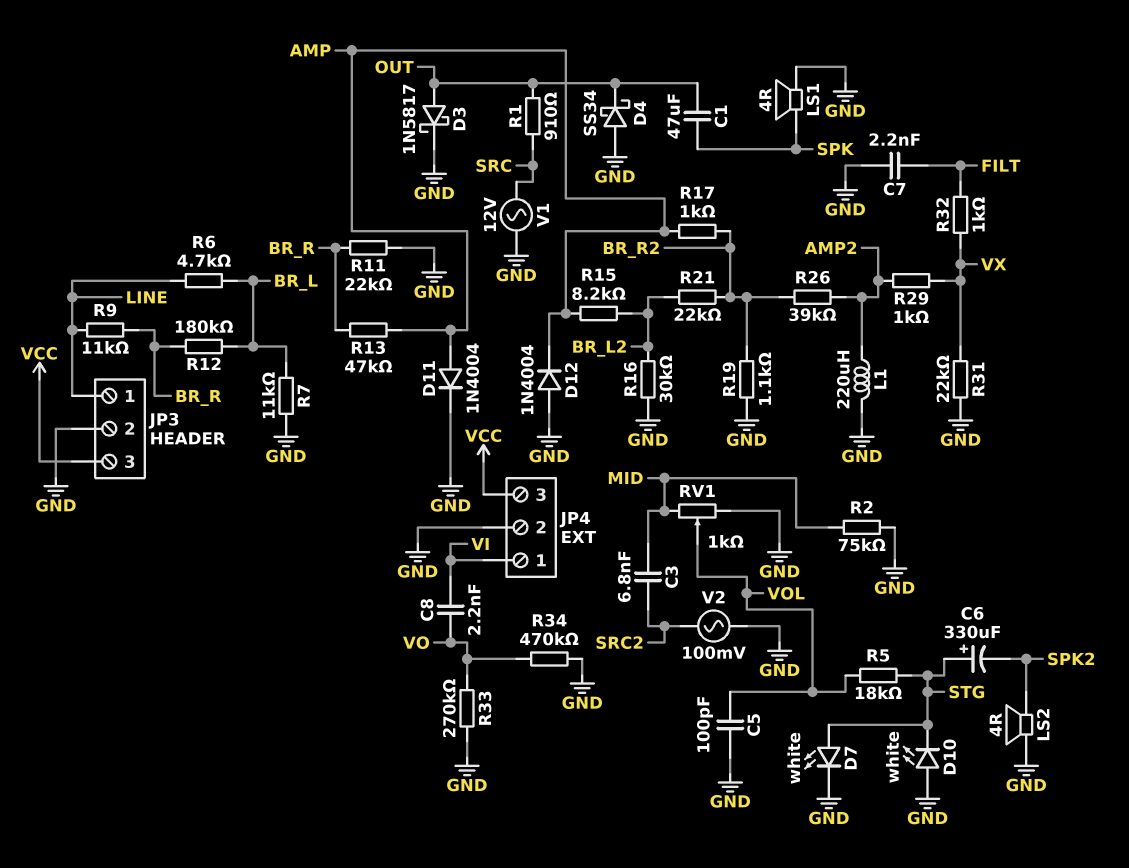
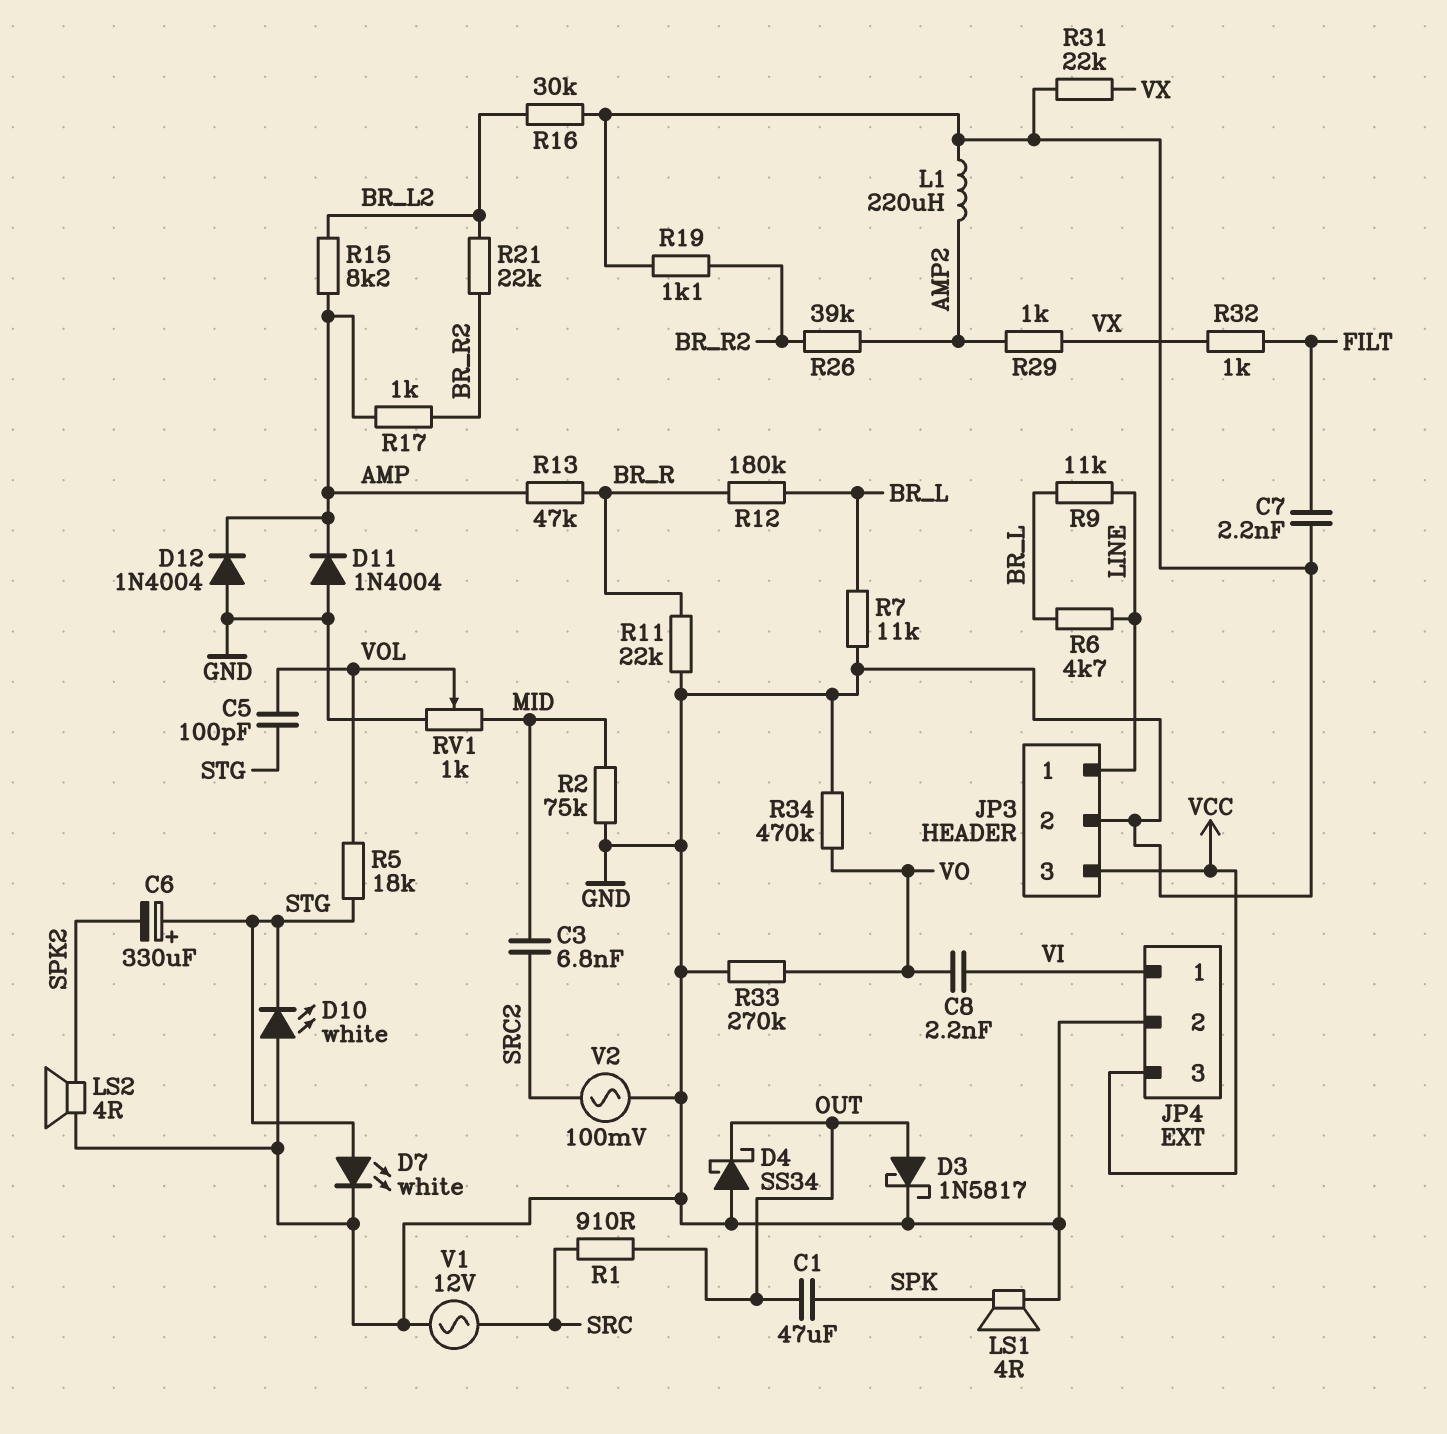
C5: 100pF (GND, VOL) -> 100pF (STG, VOL)
D11: diode 1N4004 (A AMP, K GND) -> diode 1N4004 (A GND, K AMP)
R9: 11k (BR_R, LINE) -> 11k (BR_L, LINE)

